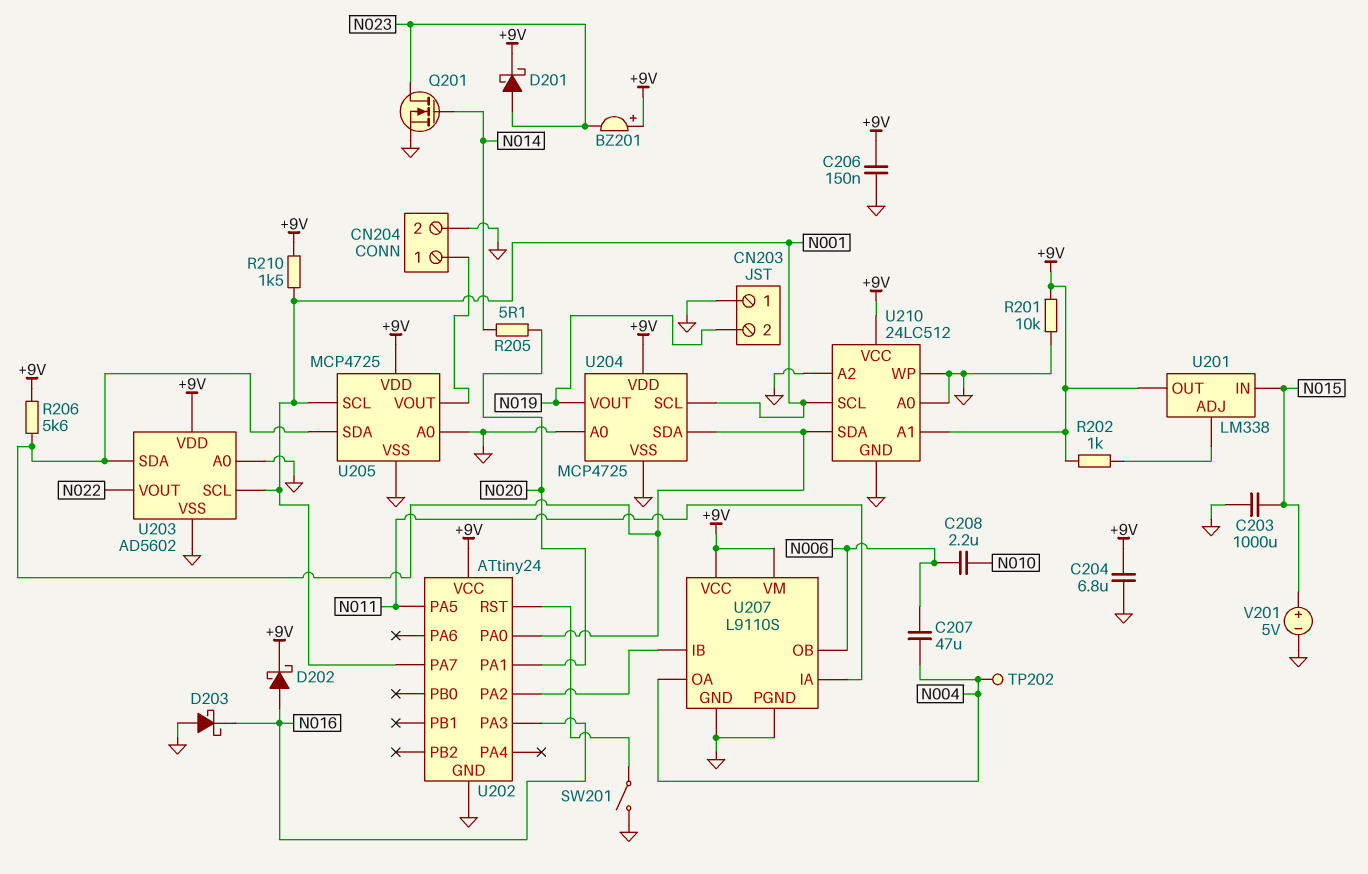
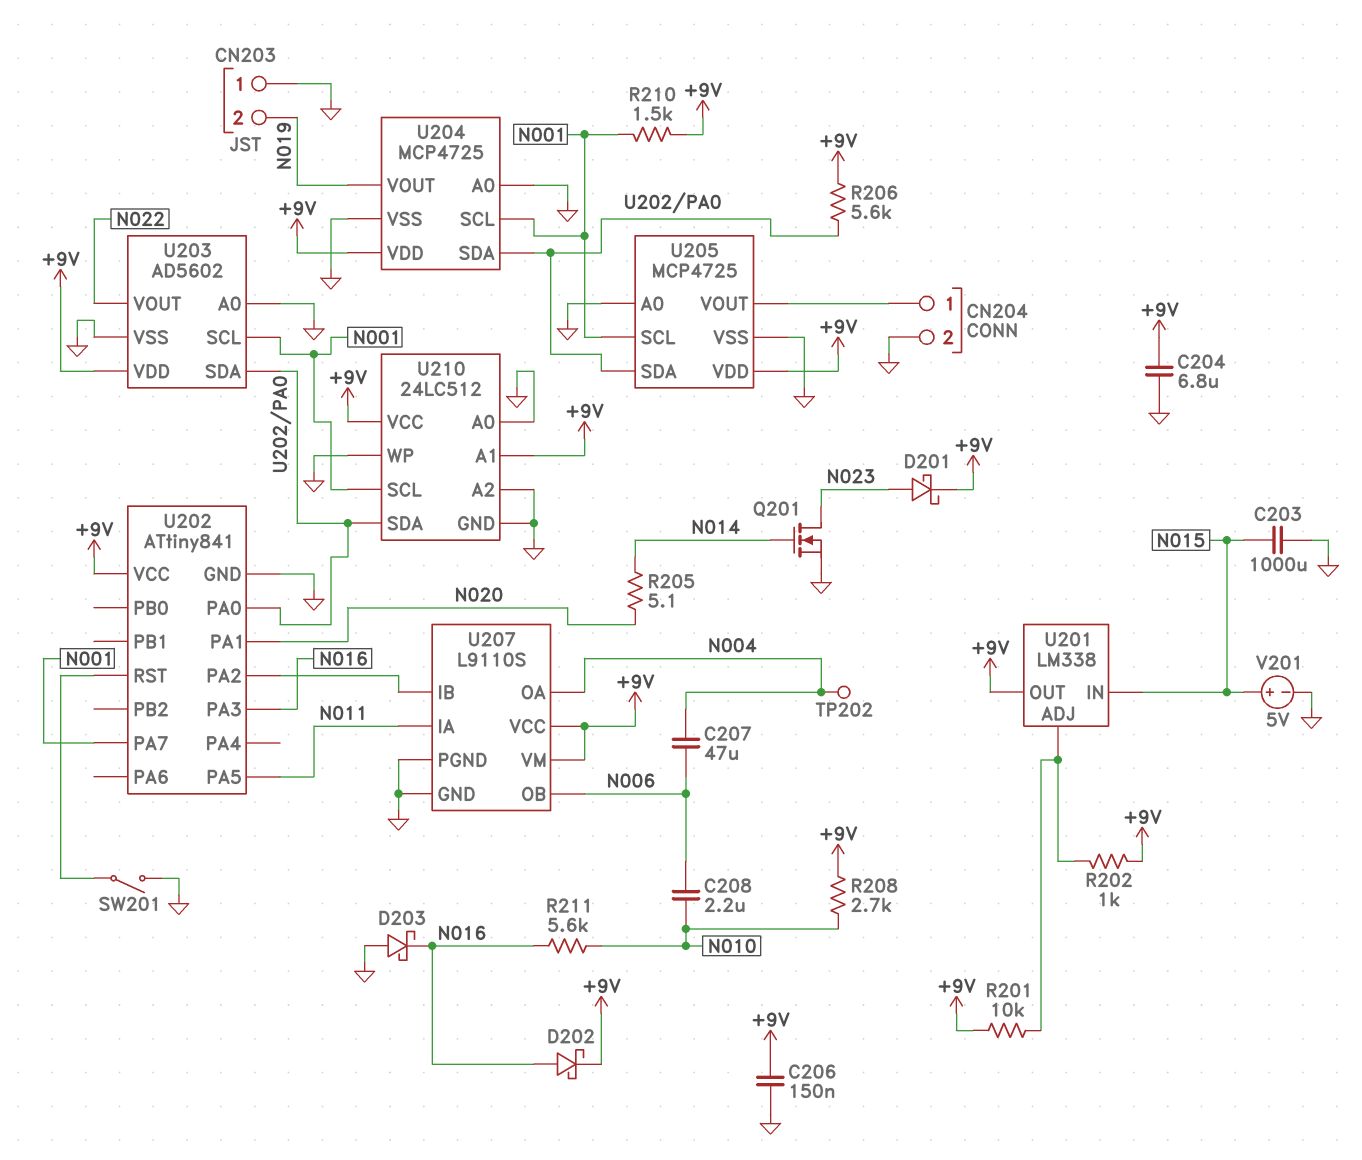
BZ201: buzzer (plus +9V, minus N023) -> none
R201: 10k (+9V, GND) -> 10k (+9V, U201/ADJ)
R208: none -> 2.7k (+9V, N010)
R211: none -> 5.6k (N010, N016)
U202: ATtiny24 -> ATtiny841

